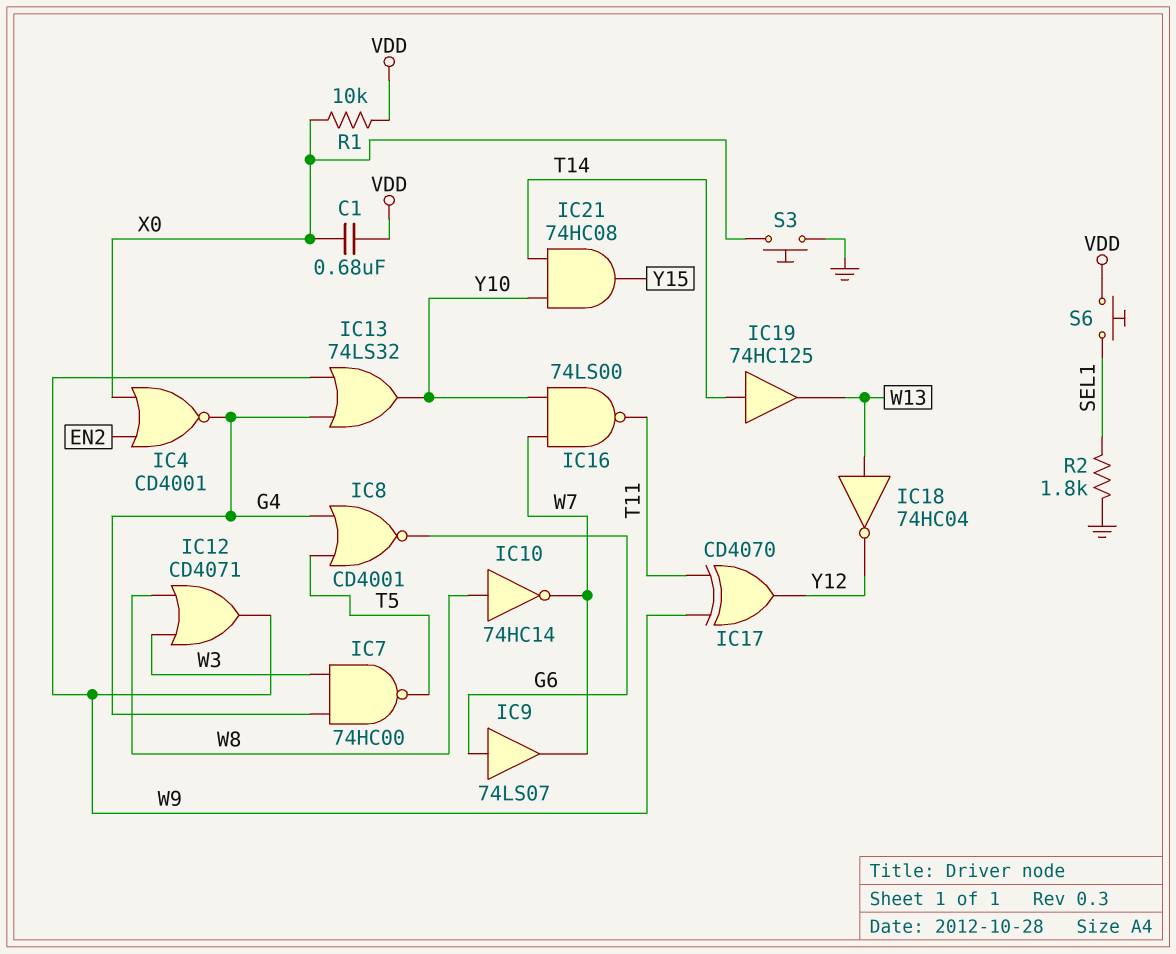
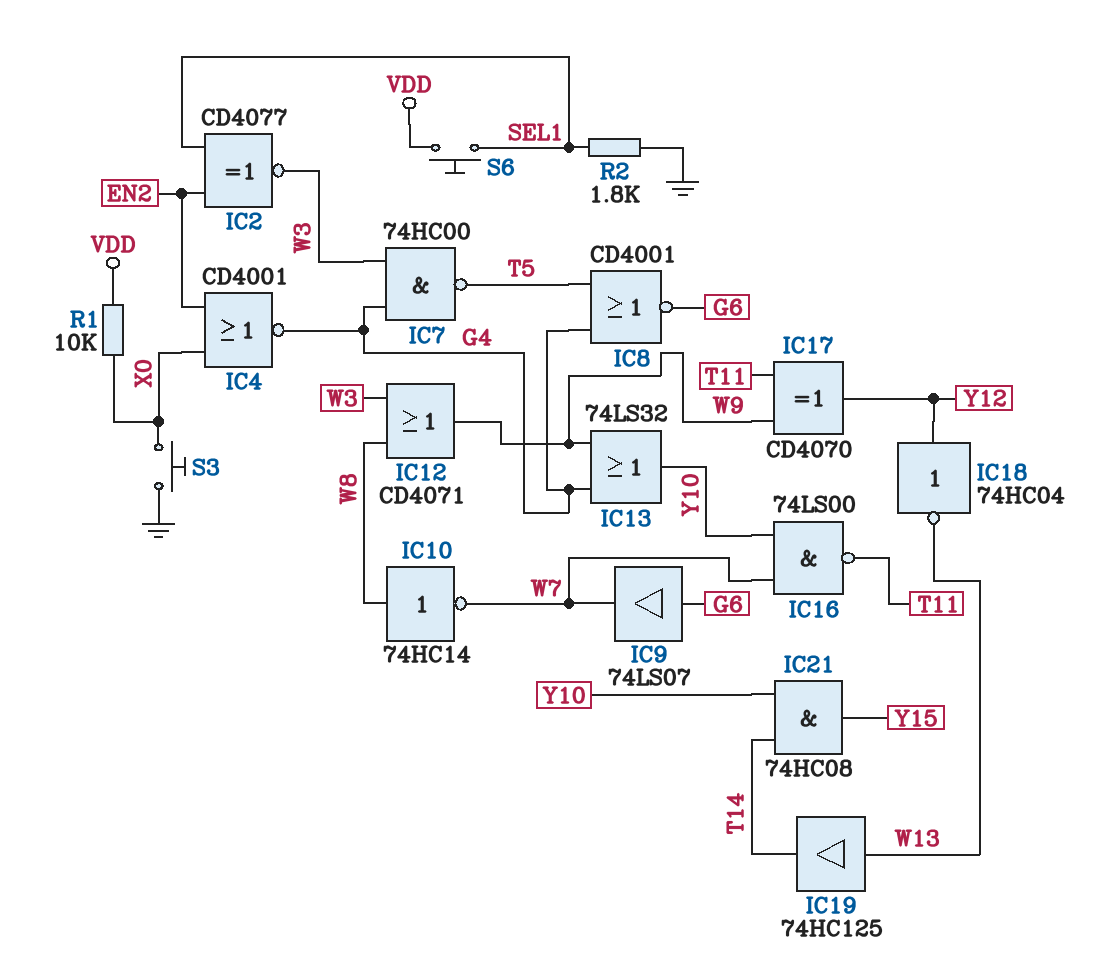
C1: 680nF (VDD, X0) -> none
IC2: none -> XNOR CD4077 (in EN2, in SEL1, out W3)
IC18: NOT 74HC04 (in W13, out Y12) -> NOT 74HC04 (in Y12, out W13)
IC19: buffer 74HC125 (in T14, out W13) -> buffer 74HC125 (in W13, out T14)

